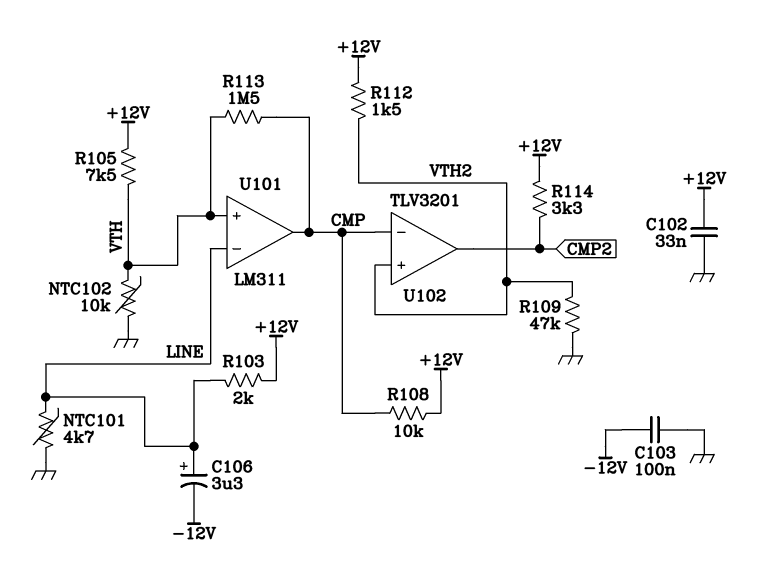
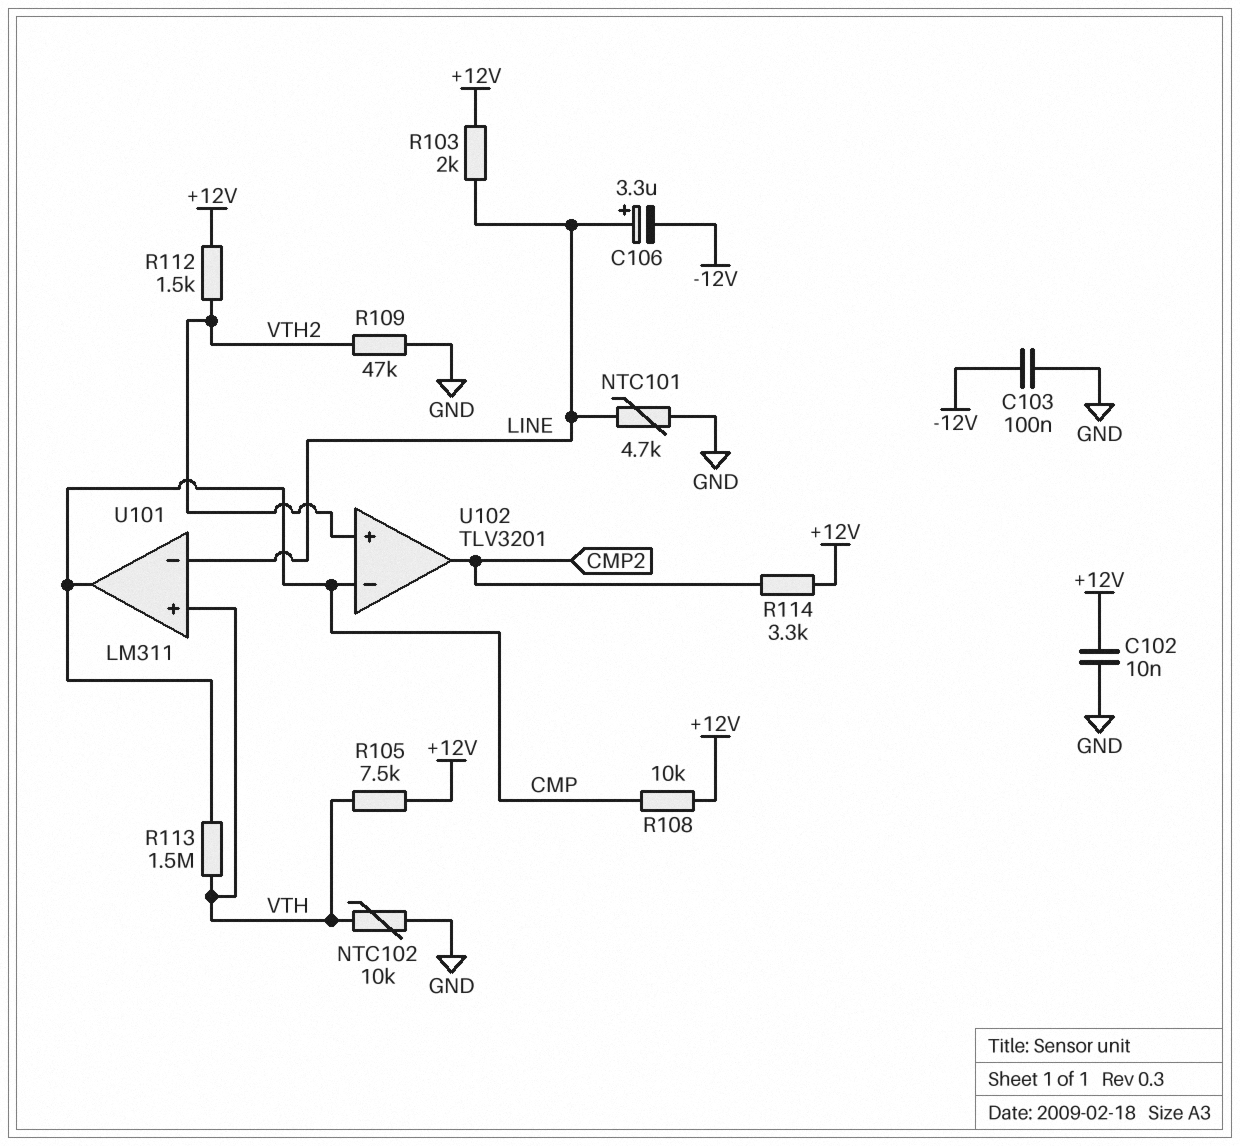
C102: 33nF (+12V, GND) -> 10nF (+12V, GND)

